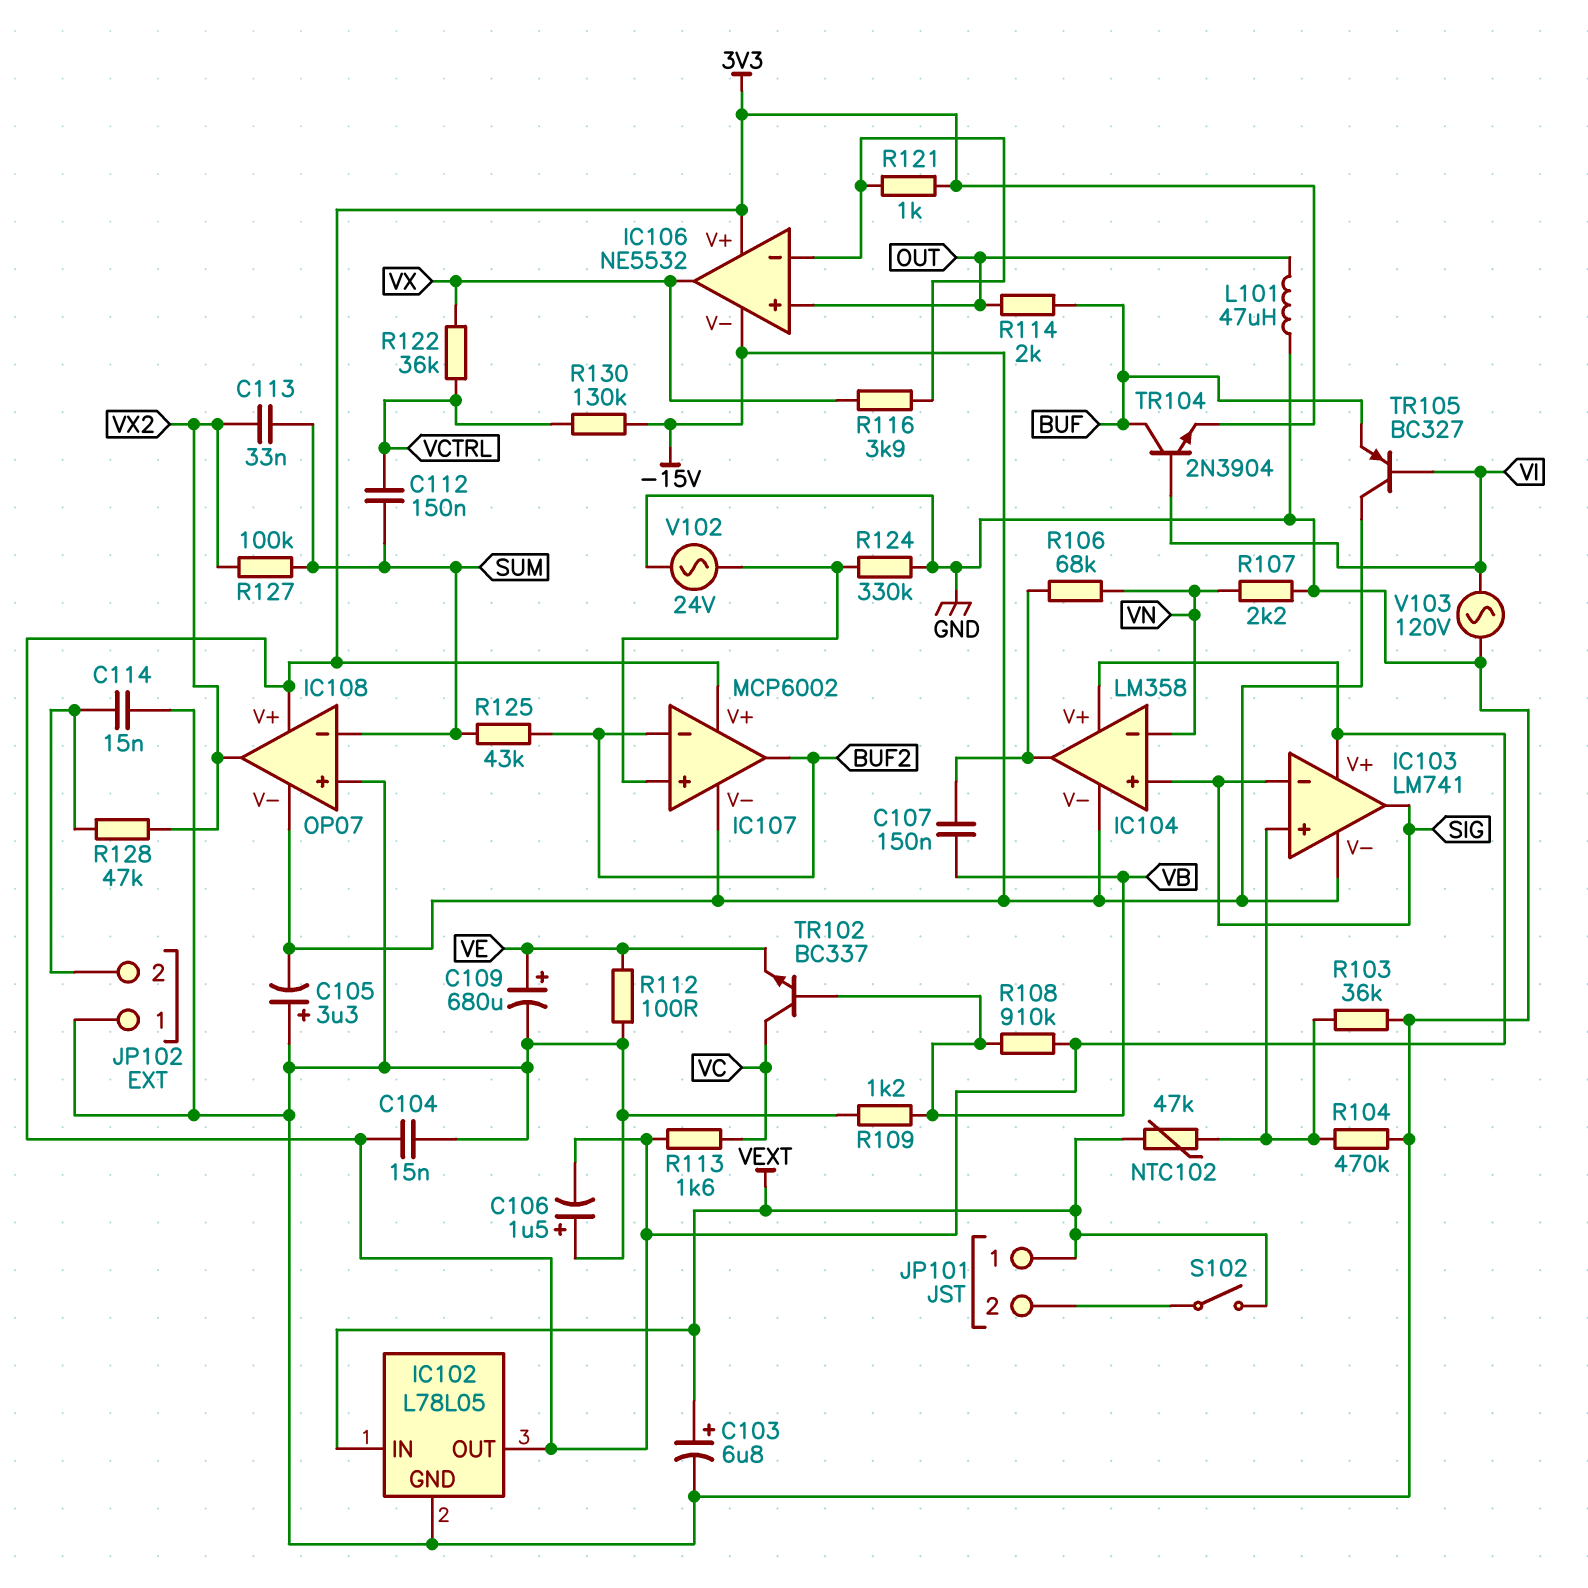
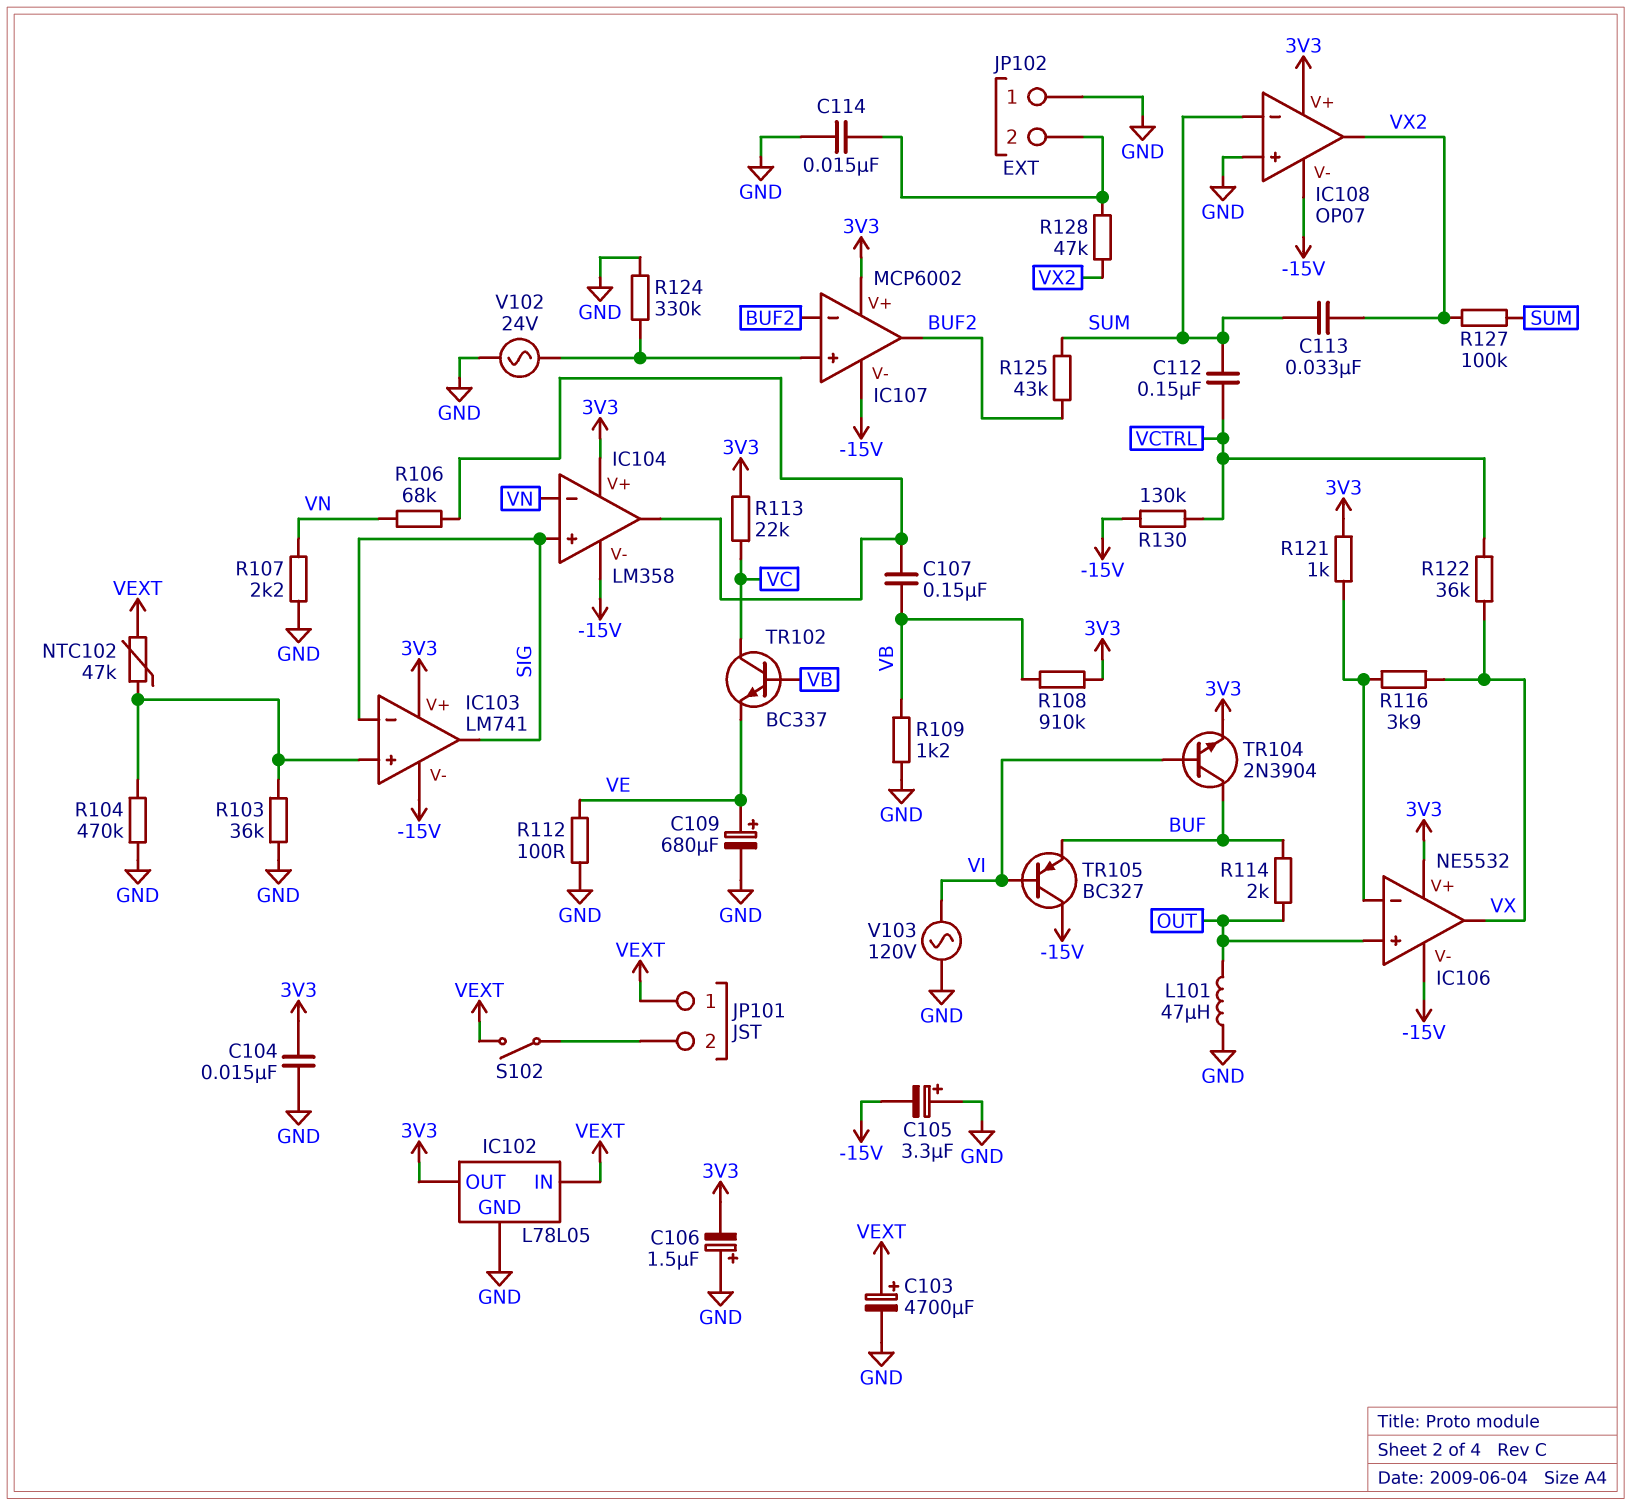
C103: 6.8uF (plus VEXT, minus GND) -> 4700uF (plus VEXT, minus GND)
R113: 1.6k (3V3, VC) -> 22k (3V3, VC)

